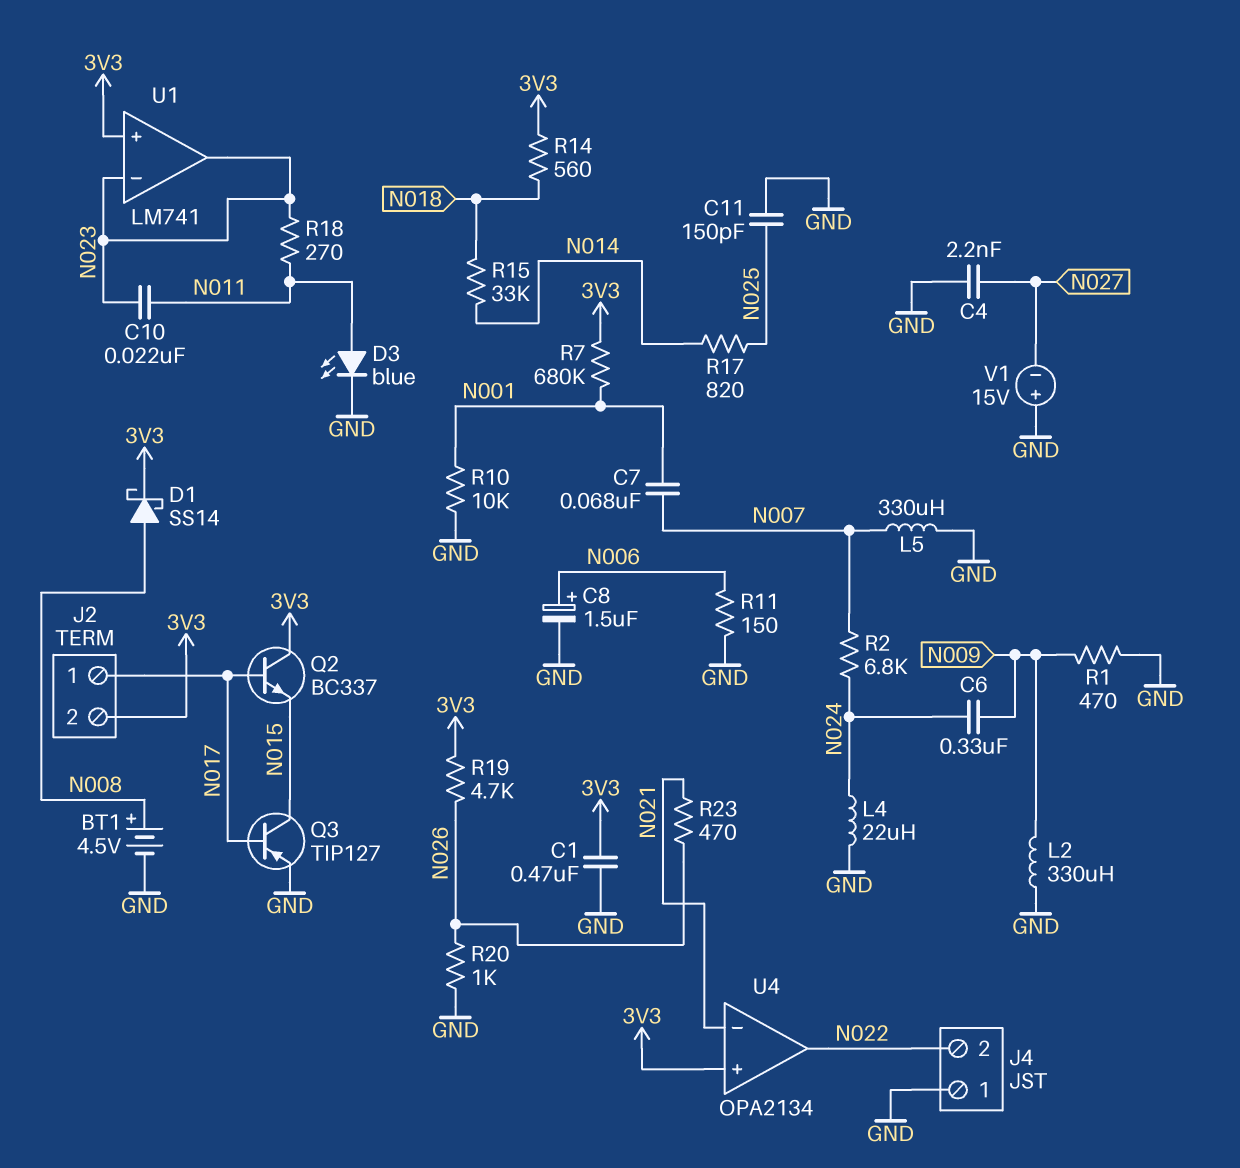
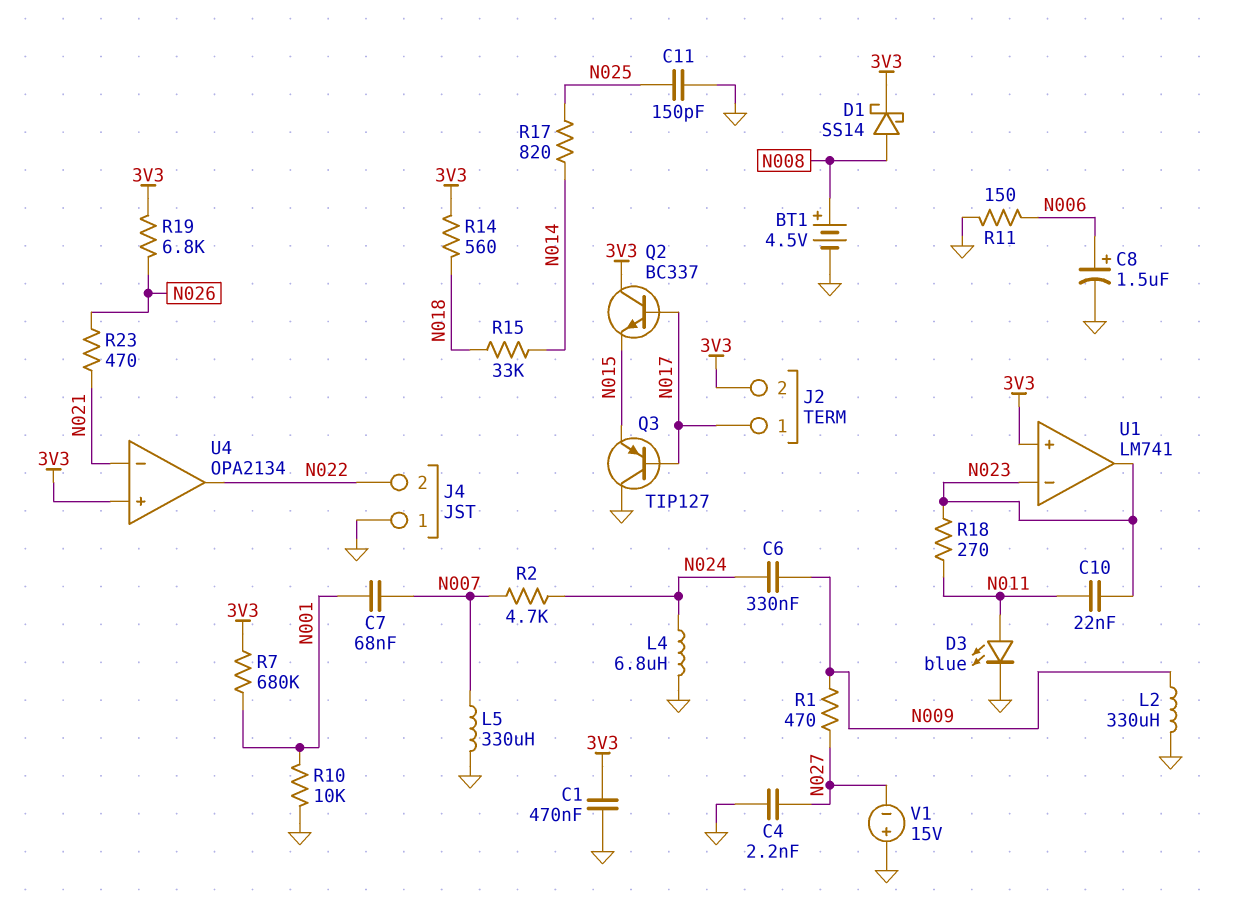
L4: 22uH (GND, N024) -> 6.8uH (GND, N024)
Q3: PNP TIP127 (B N017, C N015, E GND) -> PNP TIP127 (B N017, C GND, E N015)
R1: 470 (GND, N009) -> 470 (N009, N027)
R2: 6.8k (N007, N024) -> 4.7k (N007, N024)
R19: 4.7k (3V3, N026) -> 6.8k (3V3, N026)
R20: 1k (GND, N026) -> none

